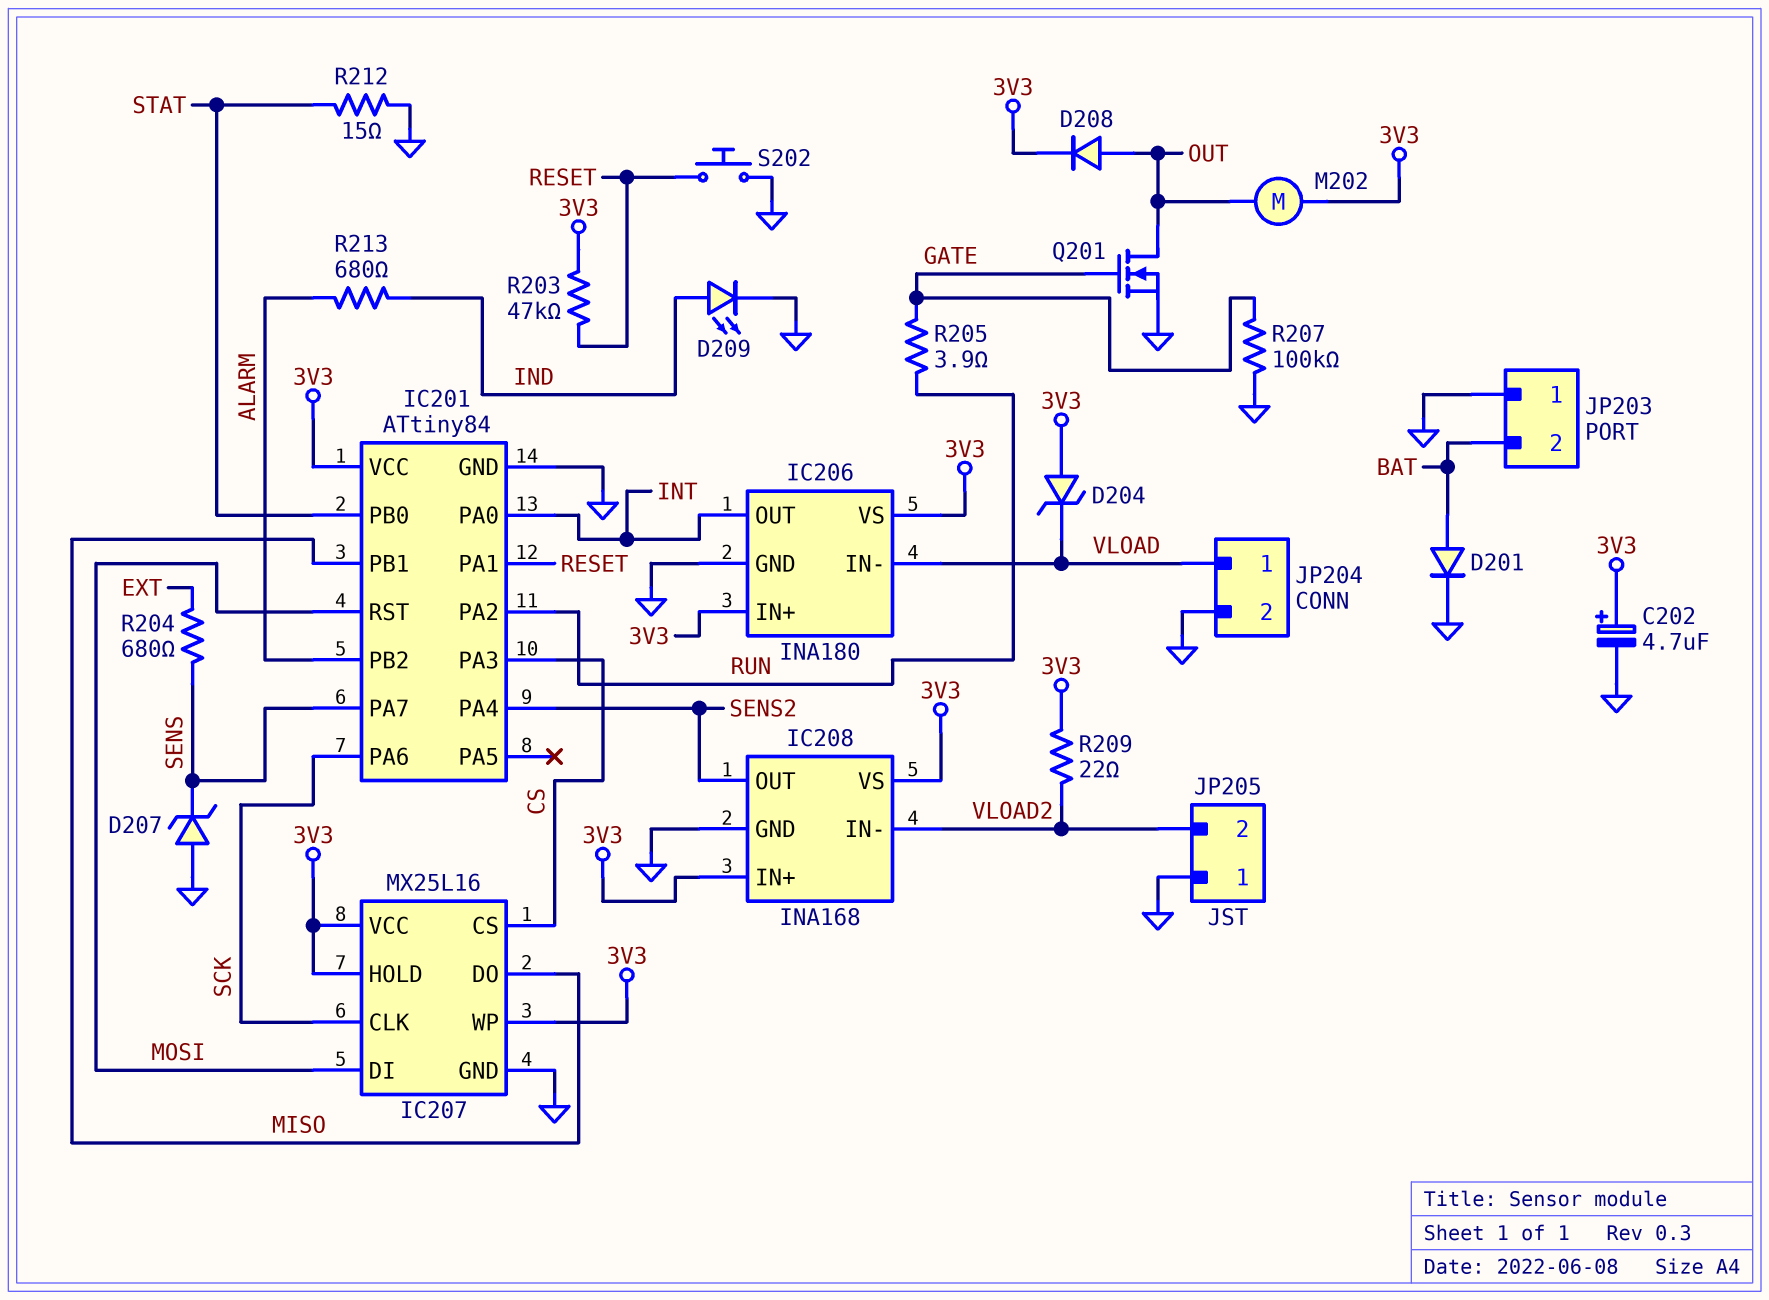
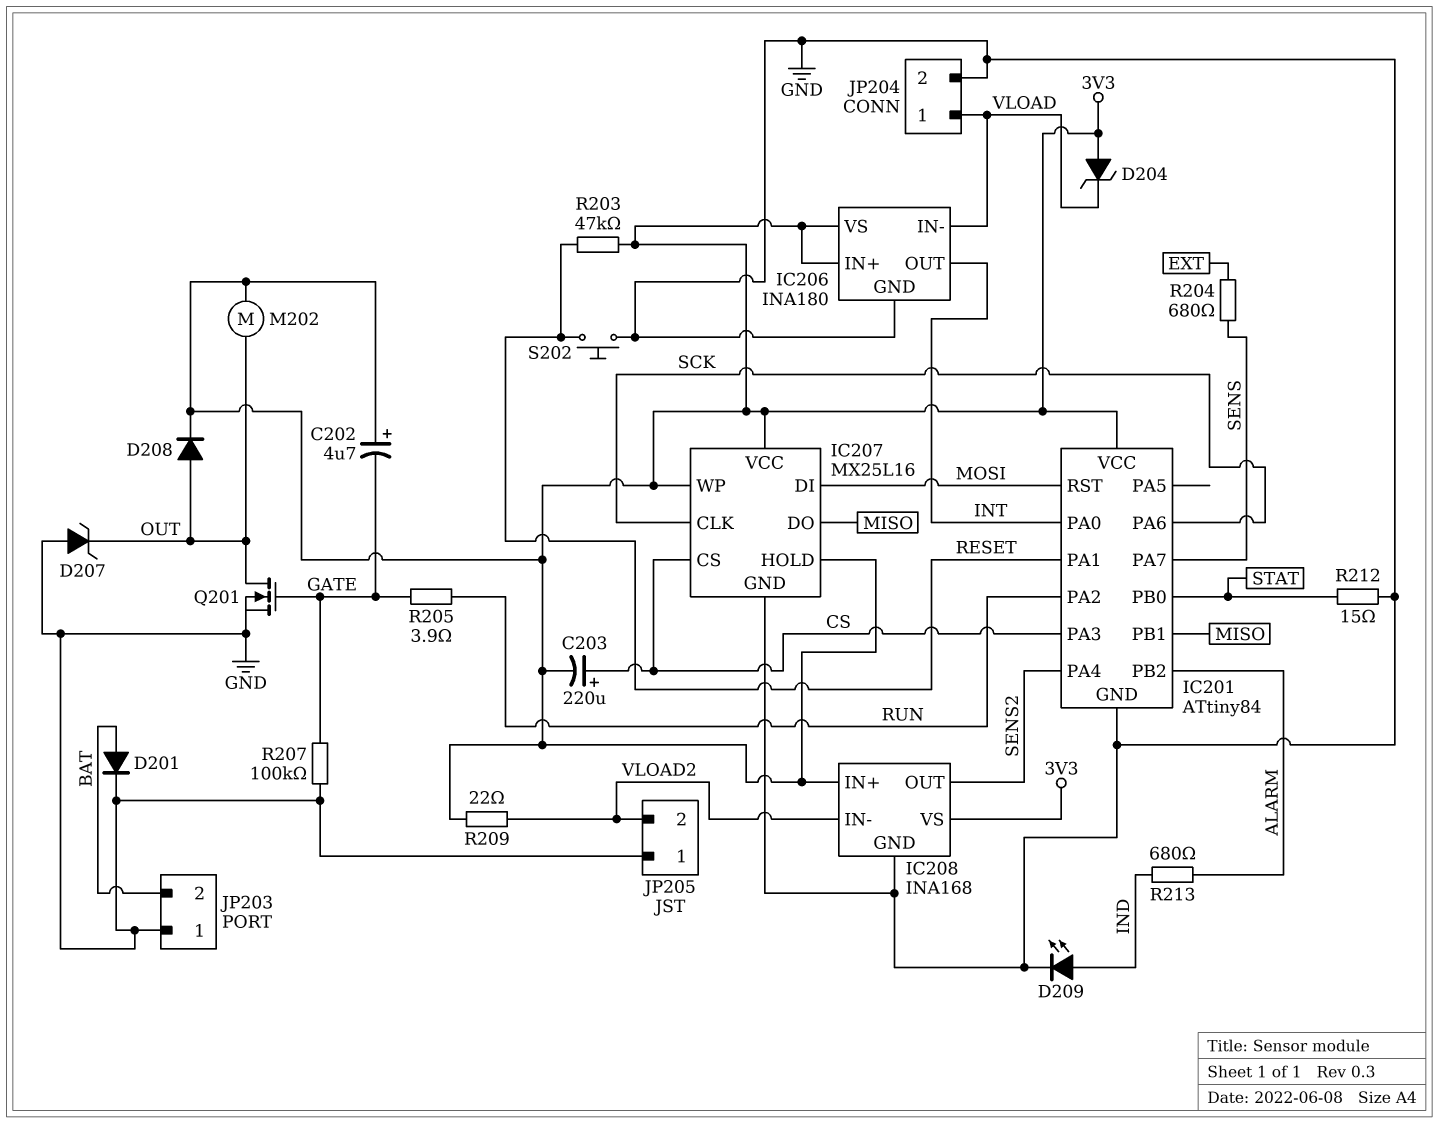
C202: 4.7uF (plus 3V3, minus GND) -> 4.7uF (plus 3V3, minus GATE)
C203: none -> 220uF (plus CS, minus 3V3)
D207: zener (A GND, K SENS) -> zener (A GND, K OUT)

